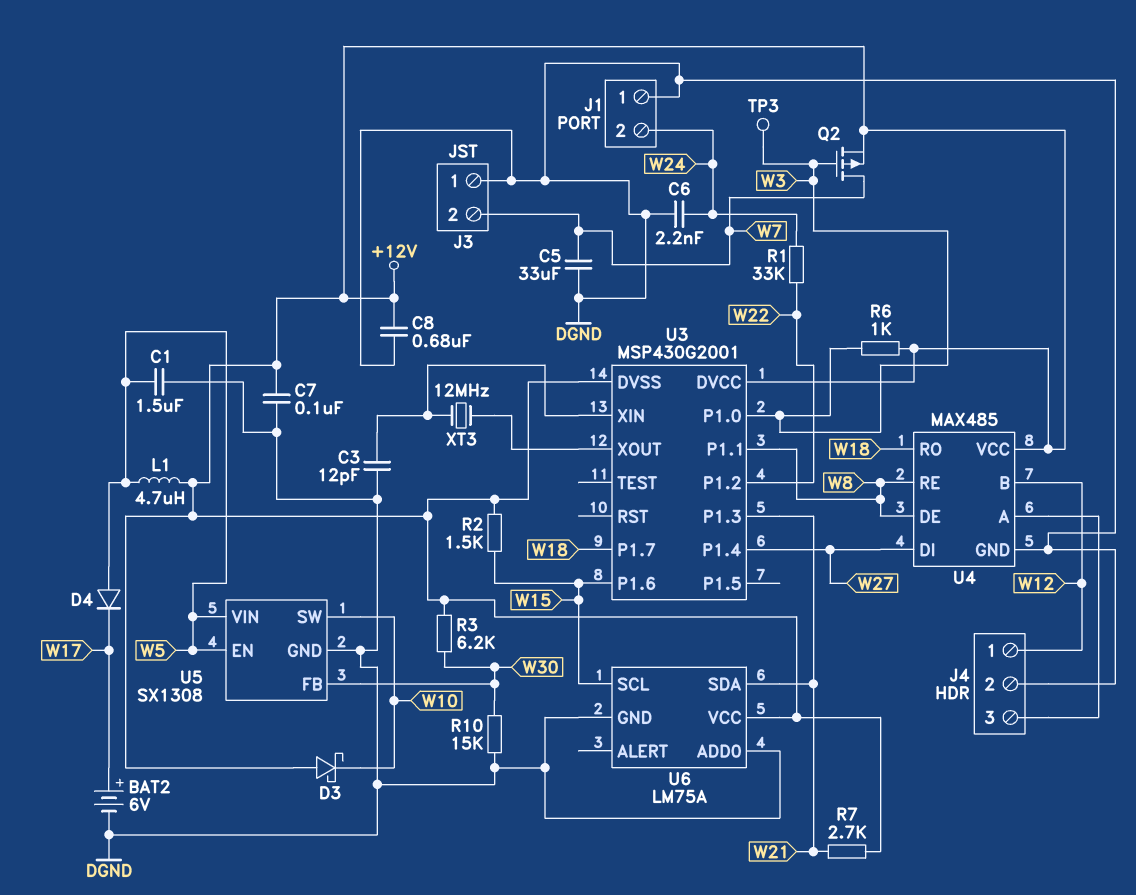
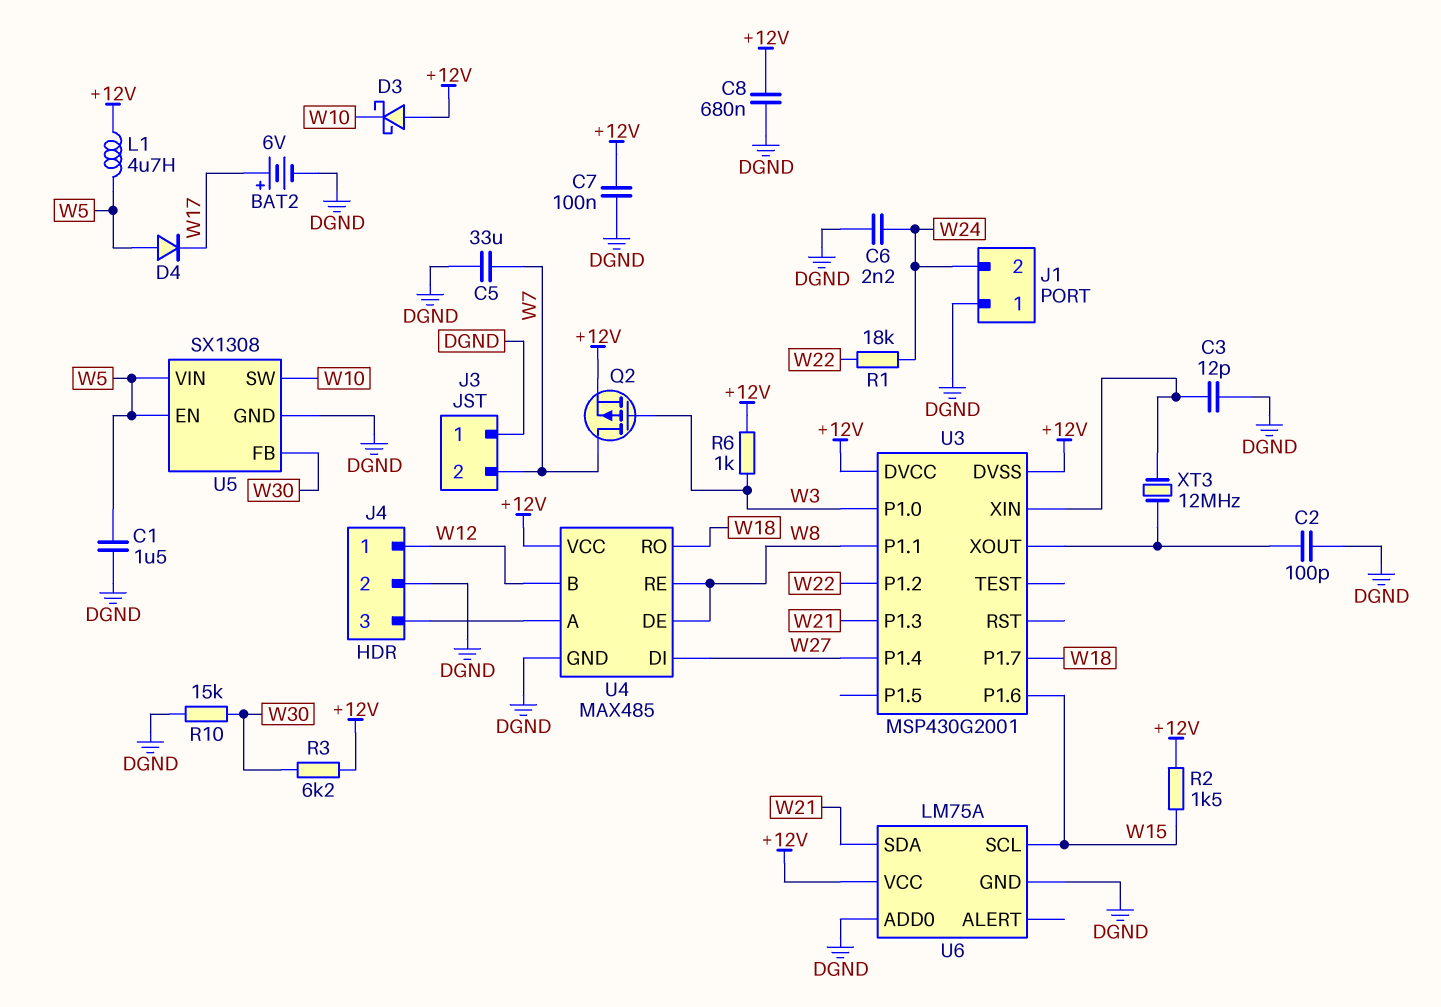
C2: none -> 100pF (DGND, U3/XOUT)
R1: 33k (W22, W24) -> 18k (W22, W24)
R7: 2.7k (+12V, W21) -> none
TP3: test point (W3) -> none

